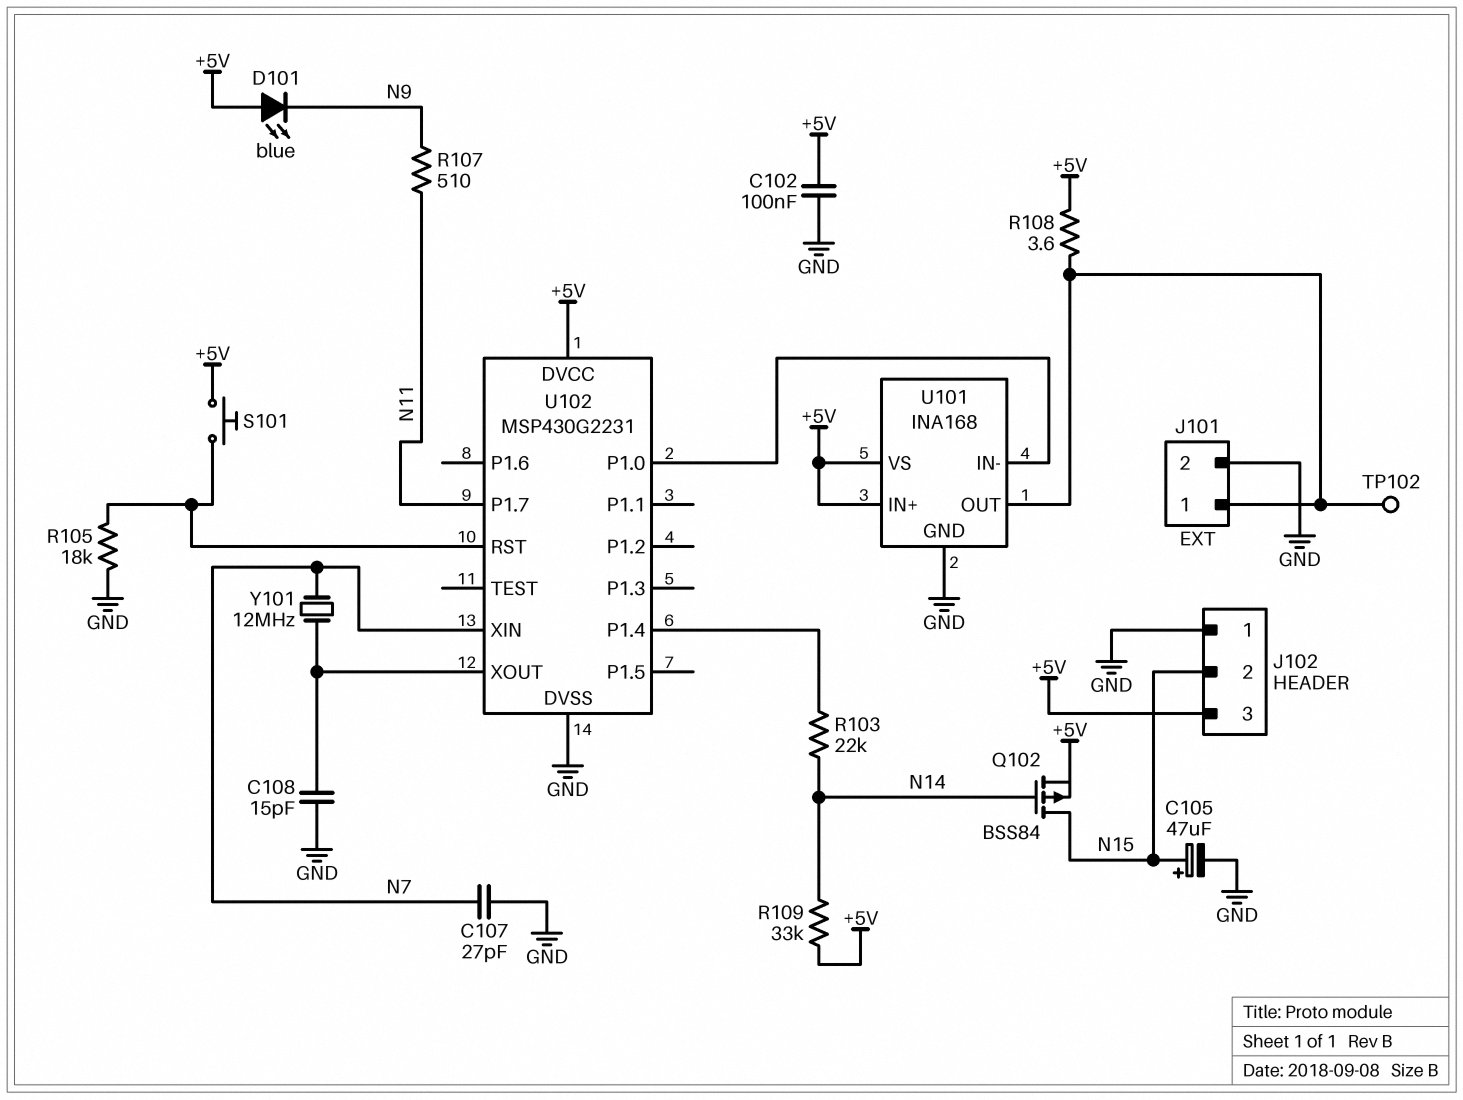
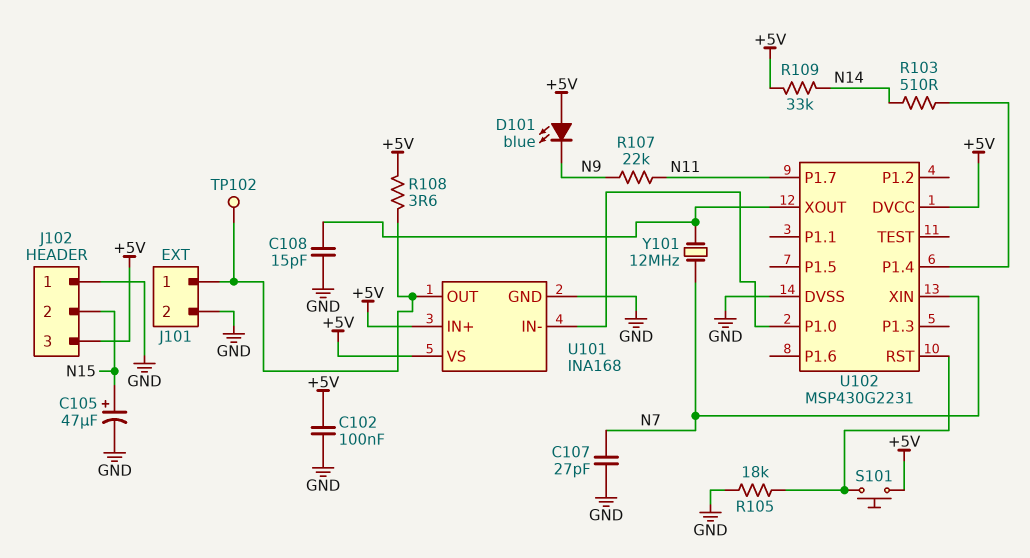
Q102: PMOS BSS84 (G N14, D N15, S +5V) -> none
R103: 22k (N14, U102/P1.4) -> 510 (N14, U102/P1.4)
R107: 510 (N9, N11) -> 22k (N9, N11)

